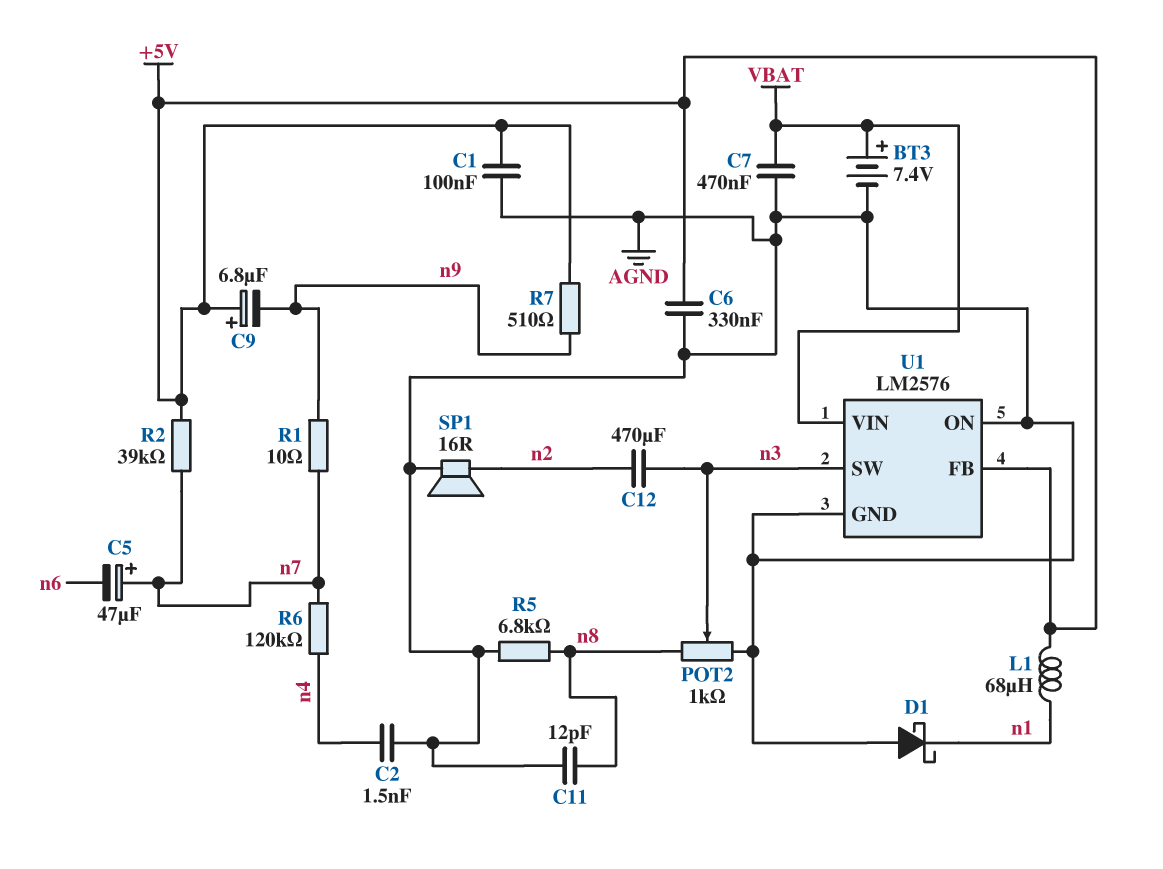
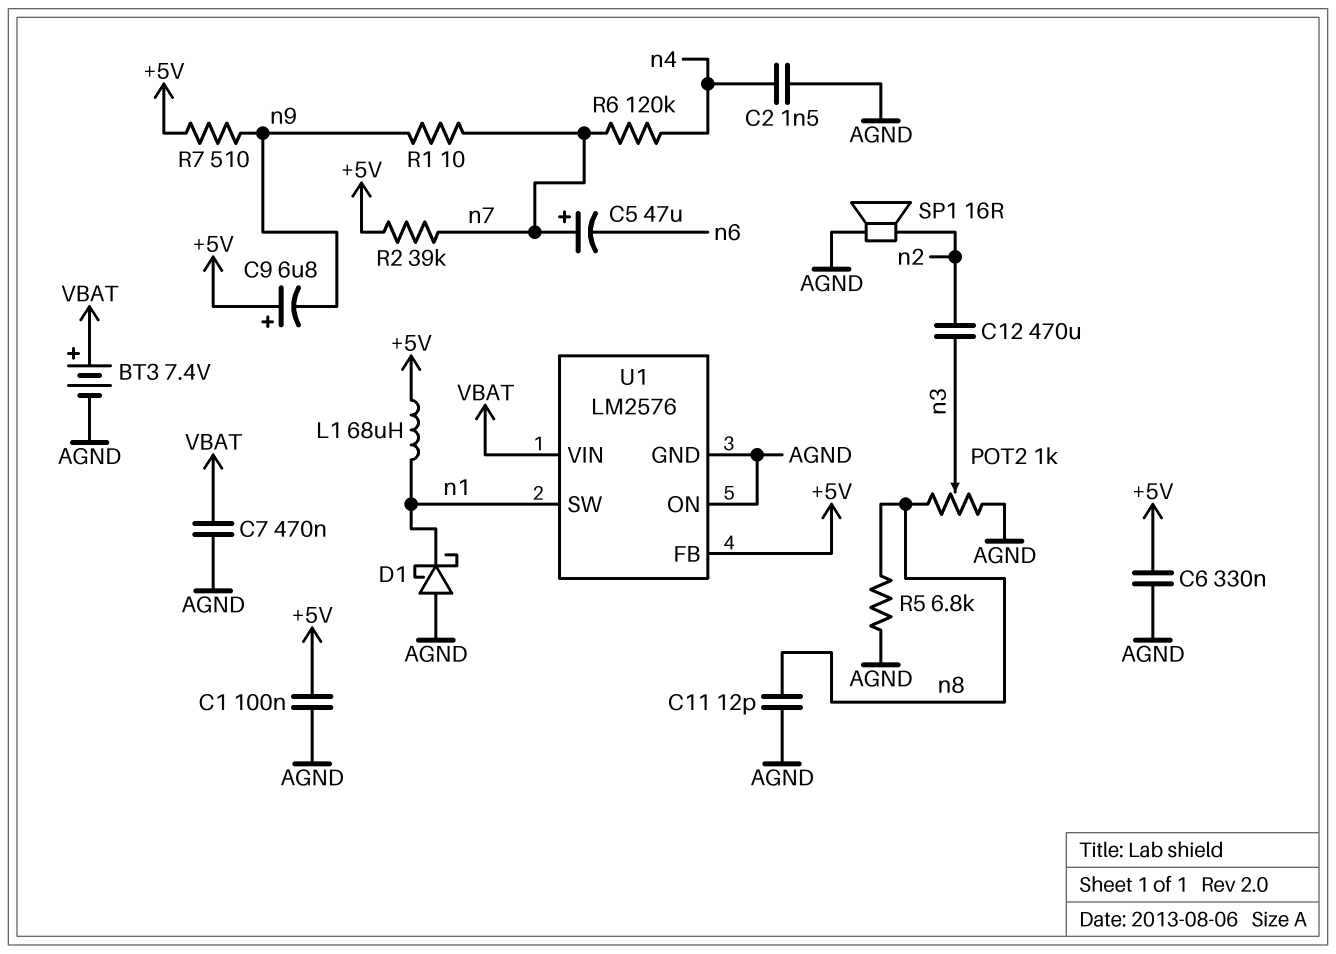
U1 pin SW: n3 -> n1

